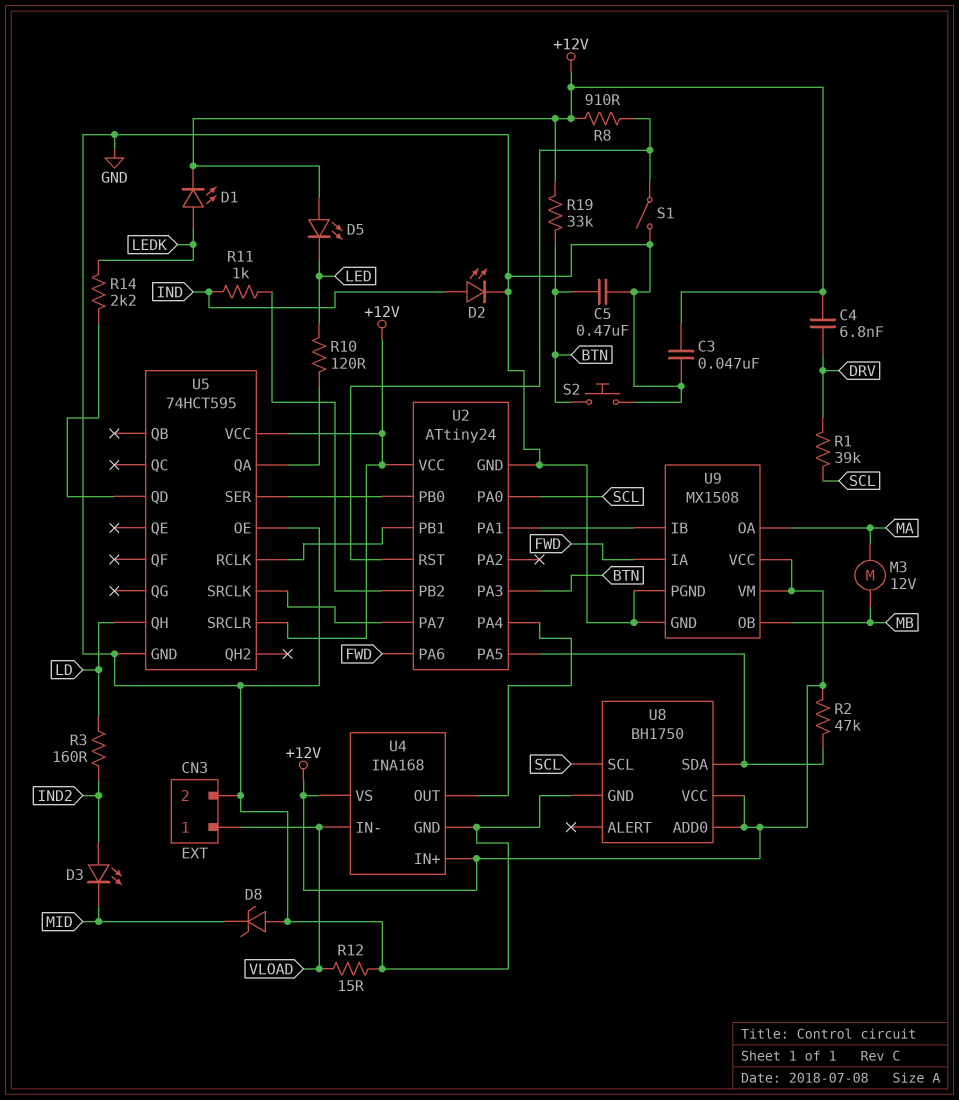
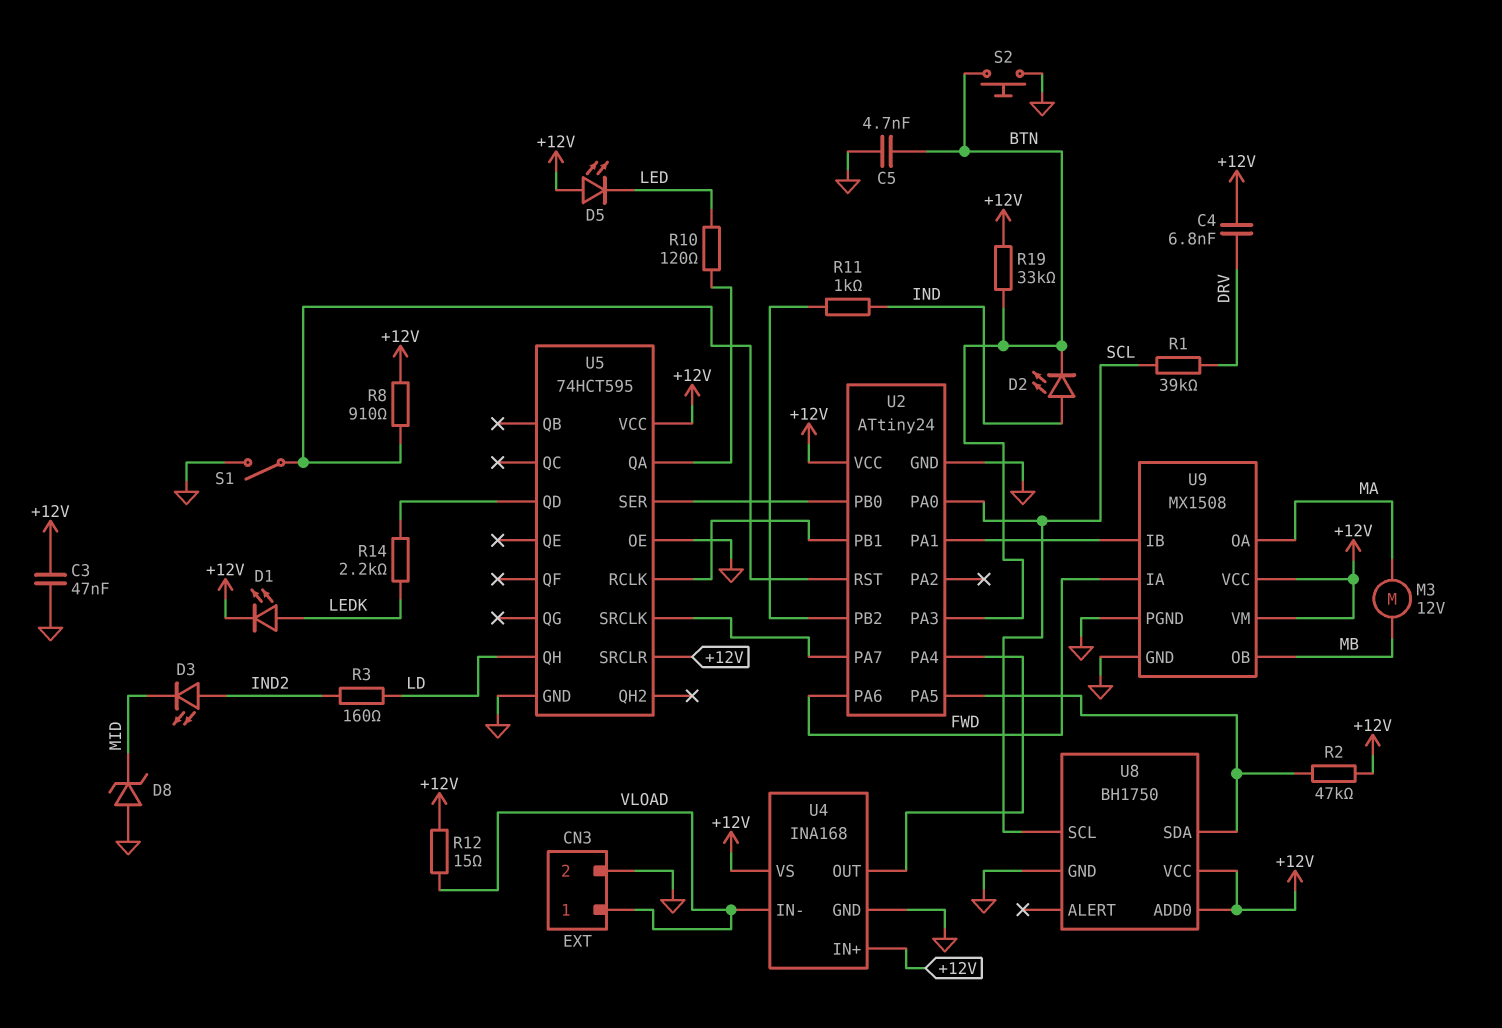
C5: 470nF (BTN, GND) -> 4.7nF (BTN, GND)
D2: LED (A IND, K GND) -> LED (A IND, K BTN)
R12: 15 (GND, VLOAD) -> 15 (+12V, VLOAD)

